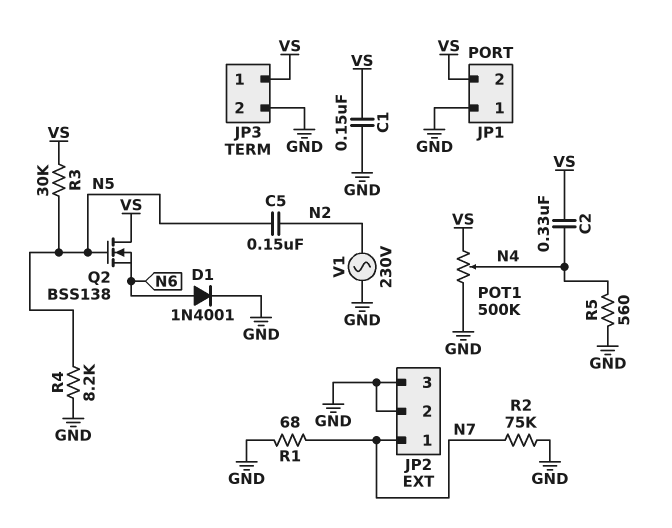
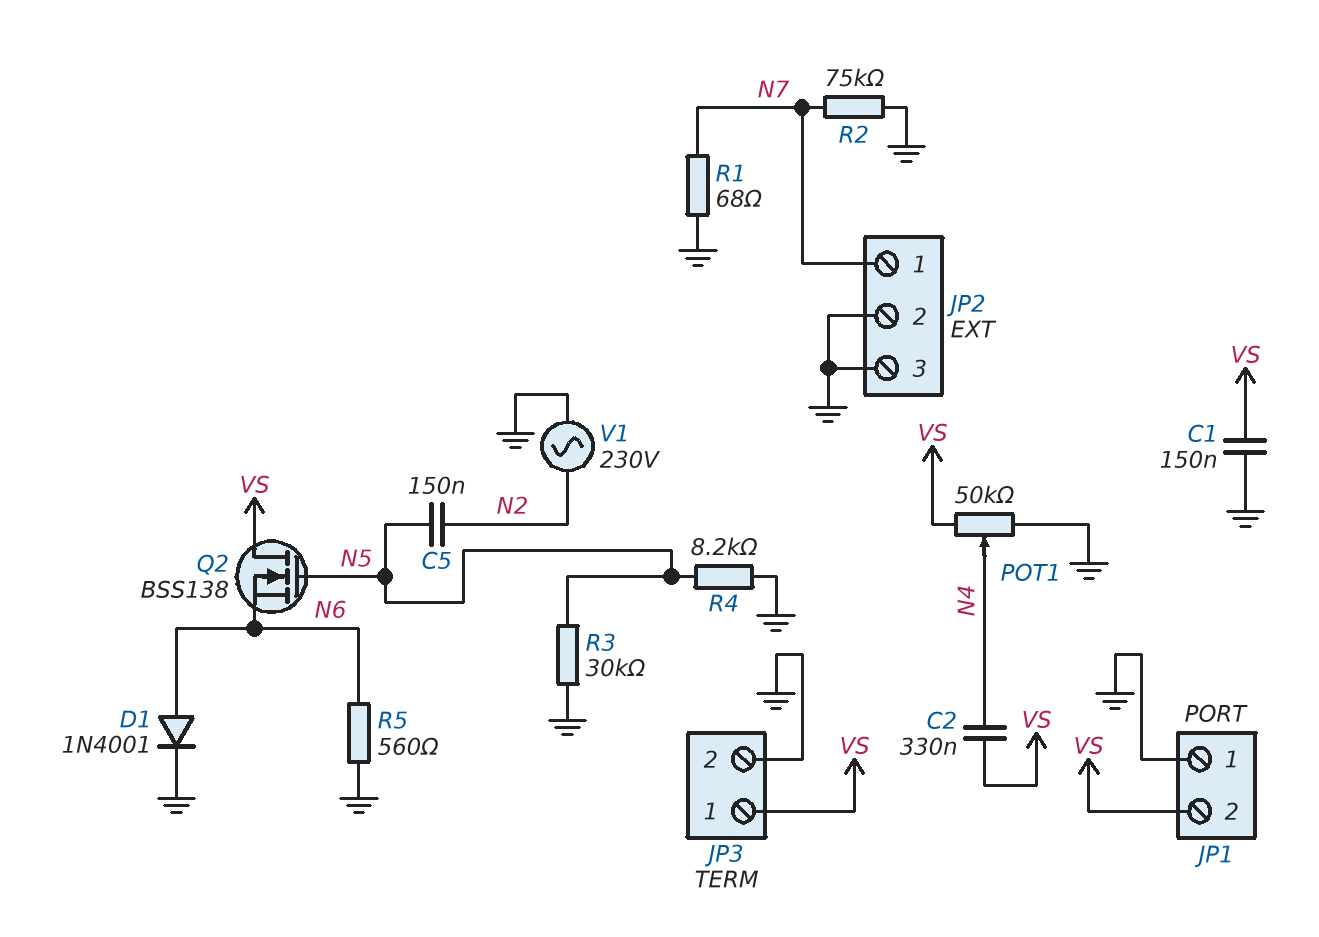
POT1: 500k (GND, VS, wiper N4) -> 50k (GND, VS, wiper N4)
R3: 30k (N5, VS) -> 30k (GND, N5)
R5: 560 (GND, N4) -> 560 (GND, N6)

